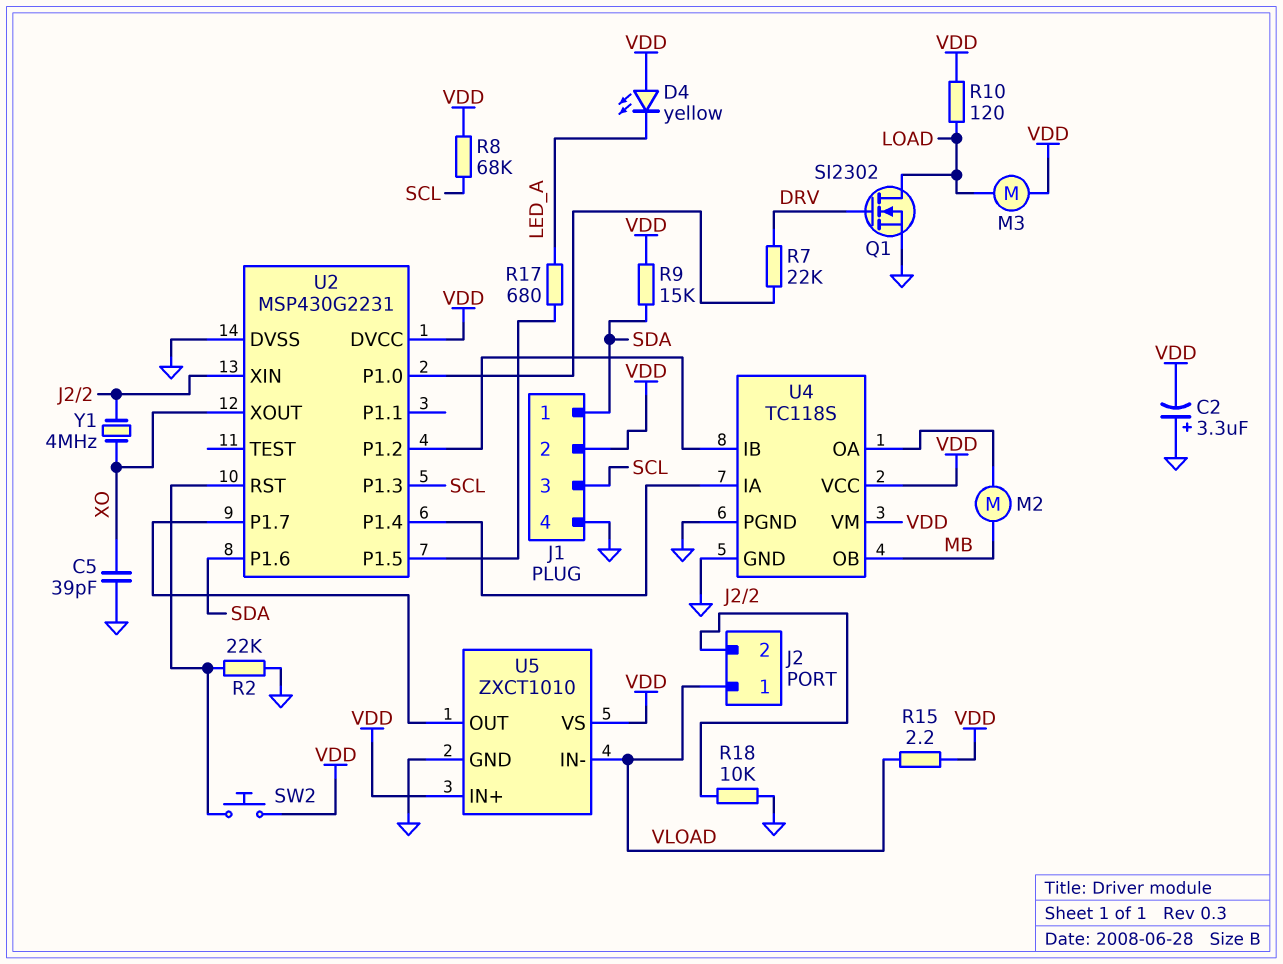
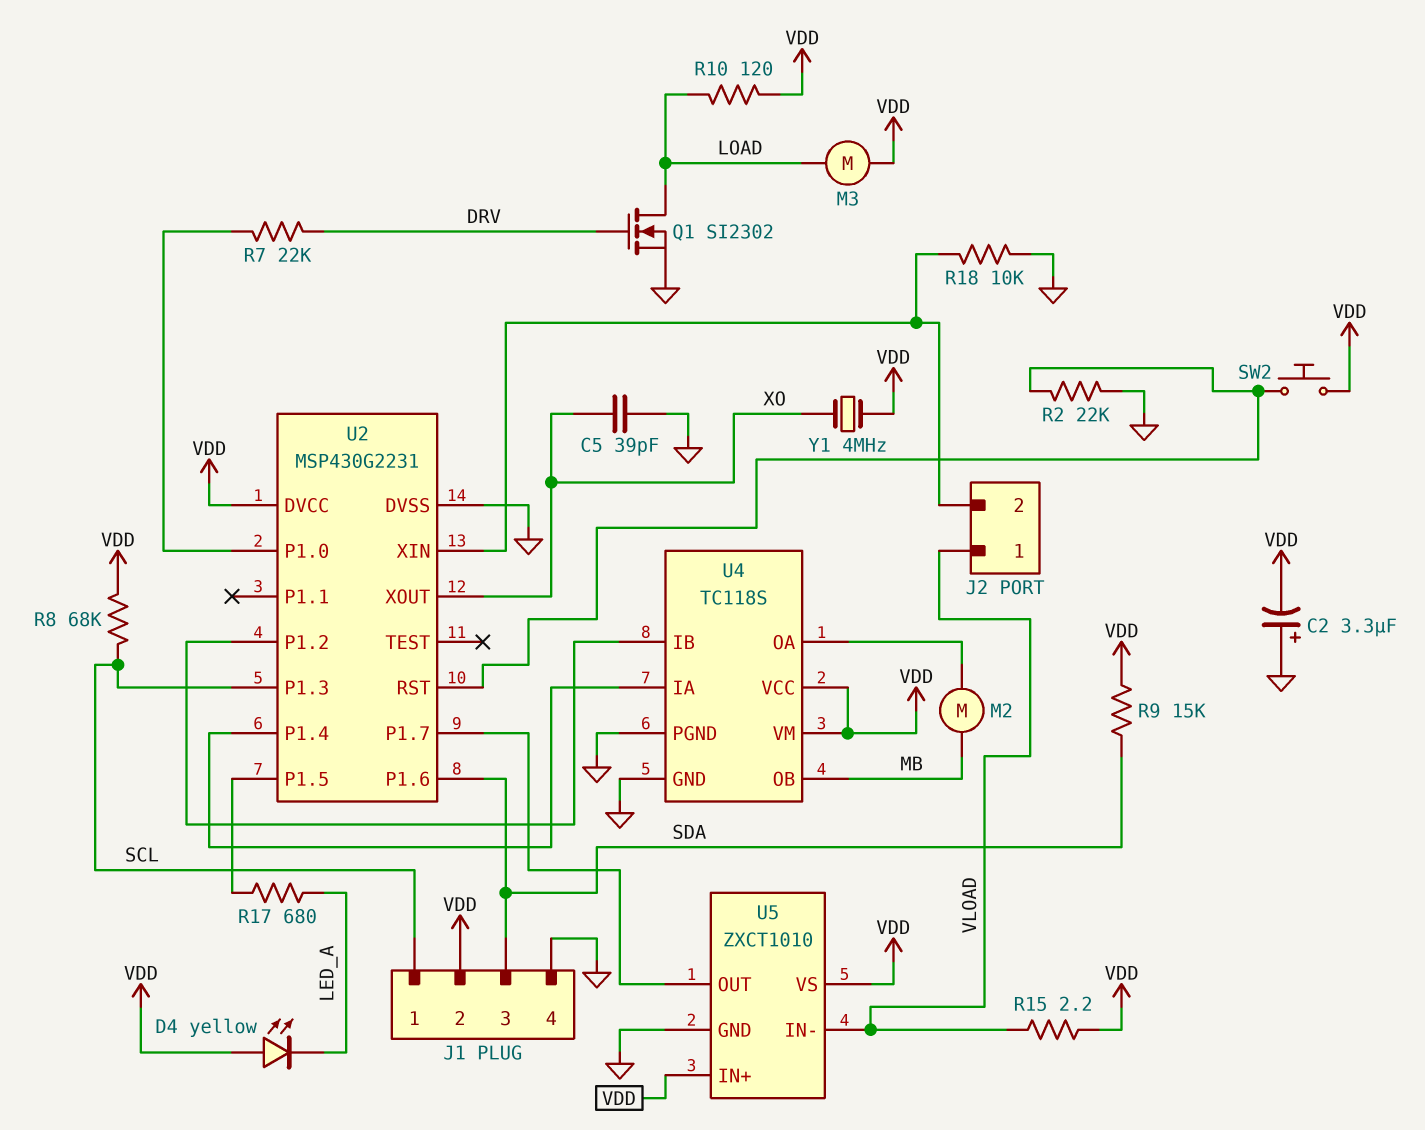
J1 pin 1: SDA -> SCL
J1 pin 3: SCL -> SDA
Y1: 4MHz (J2/2, XO) -> 4MHz (VDD, XO)

